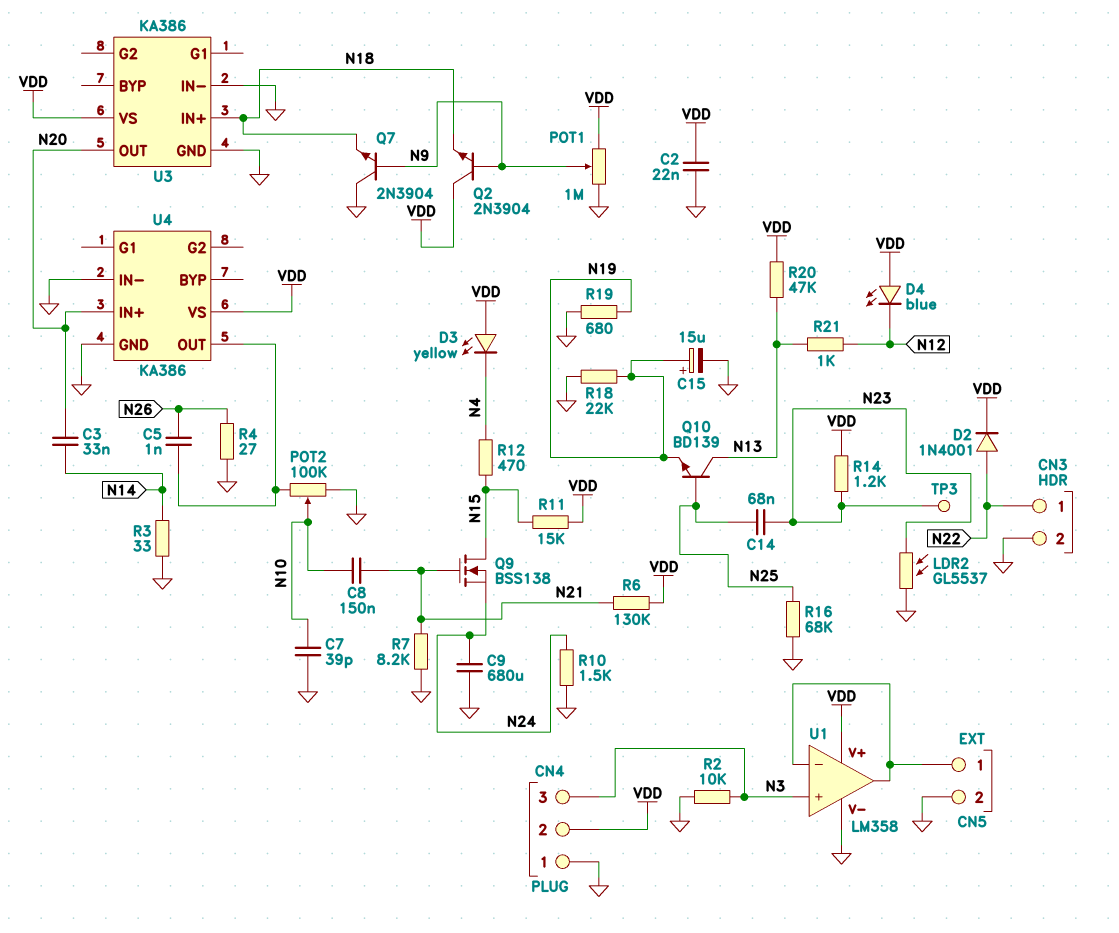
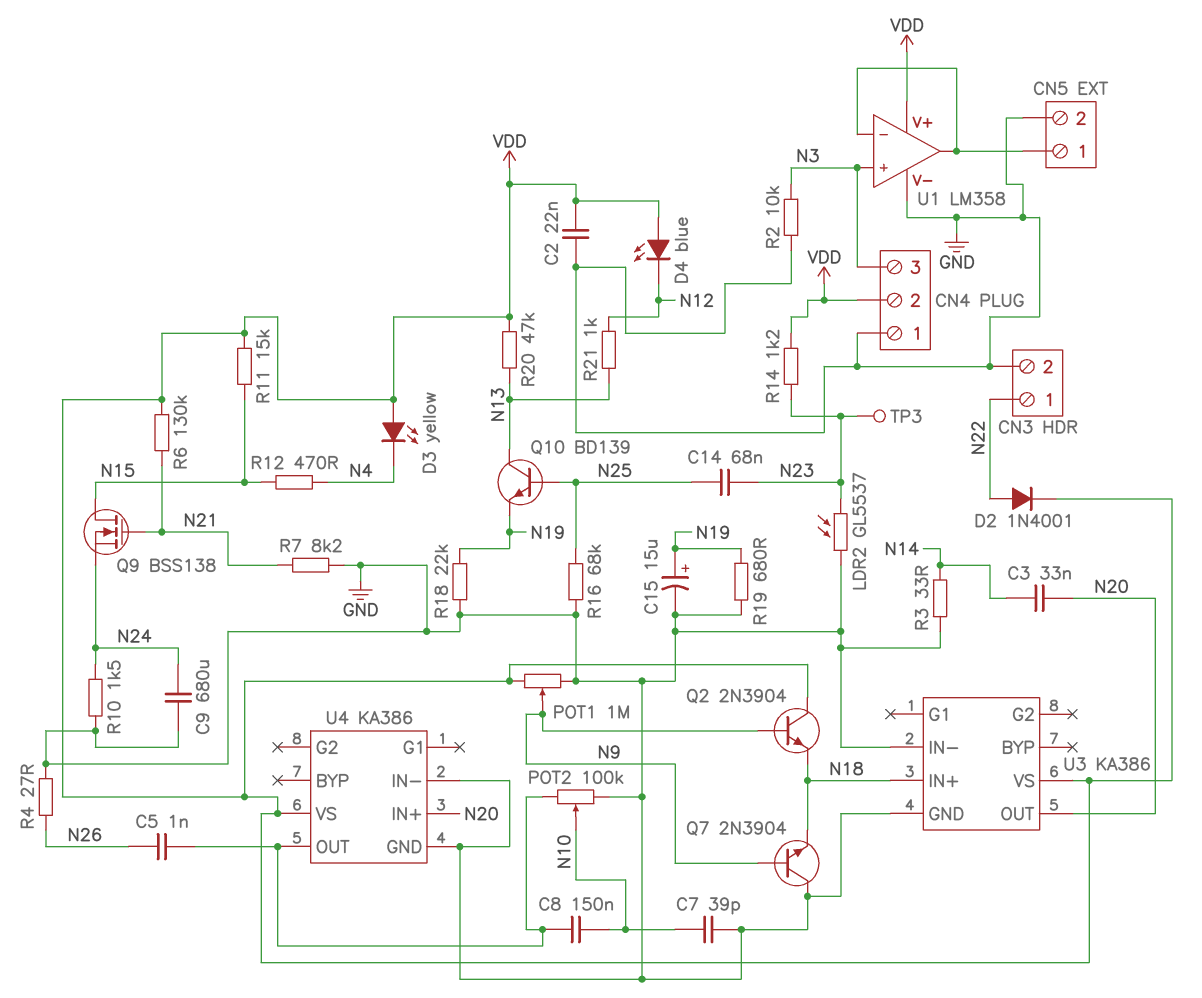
C8: 150nF (N10, N21) -> 150nF (N10, U4/OUT)

